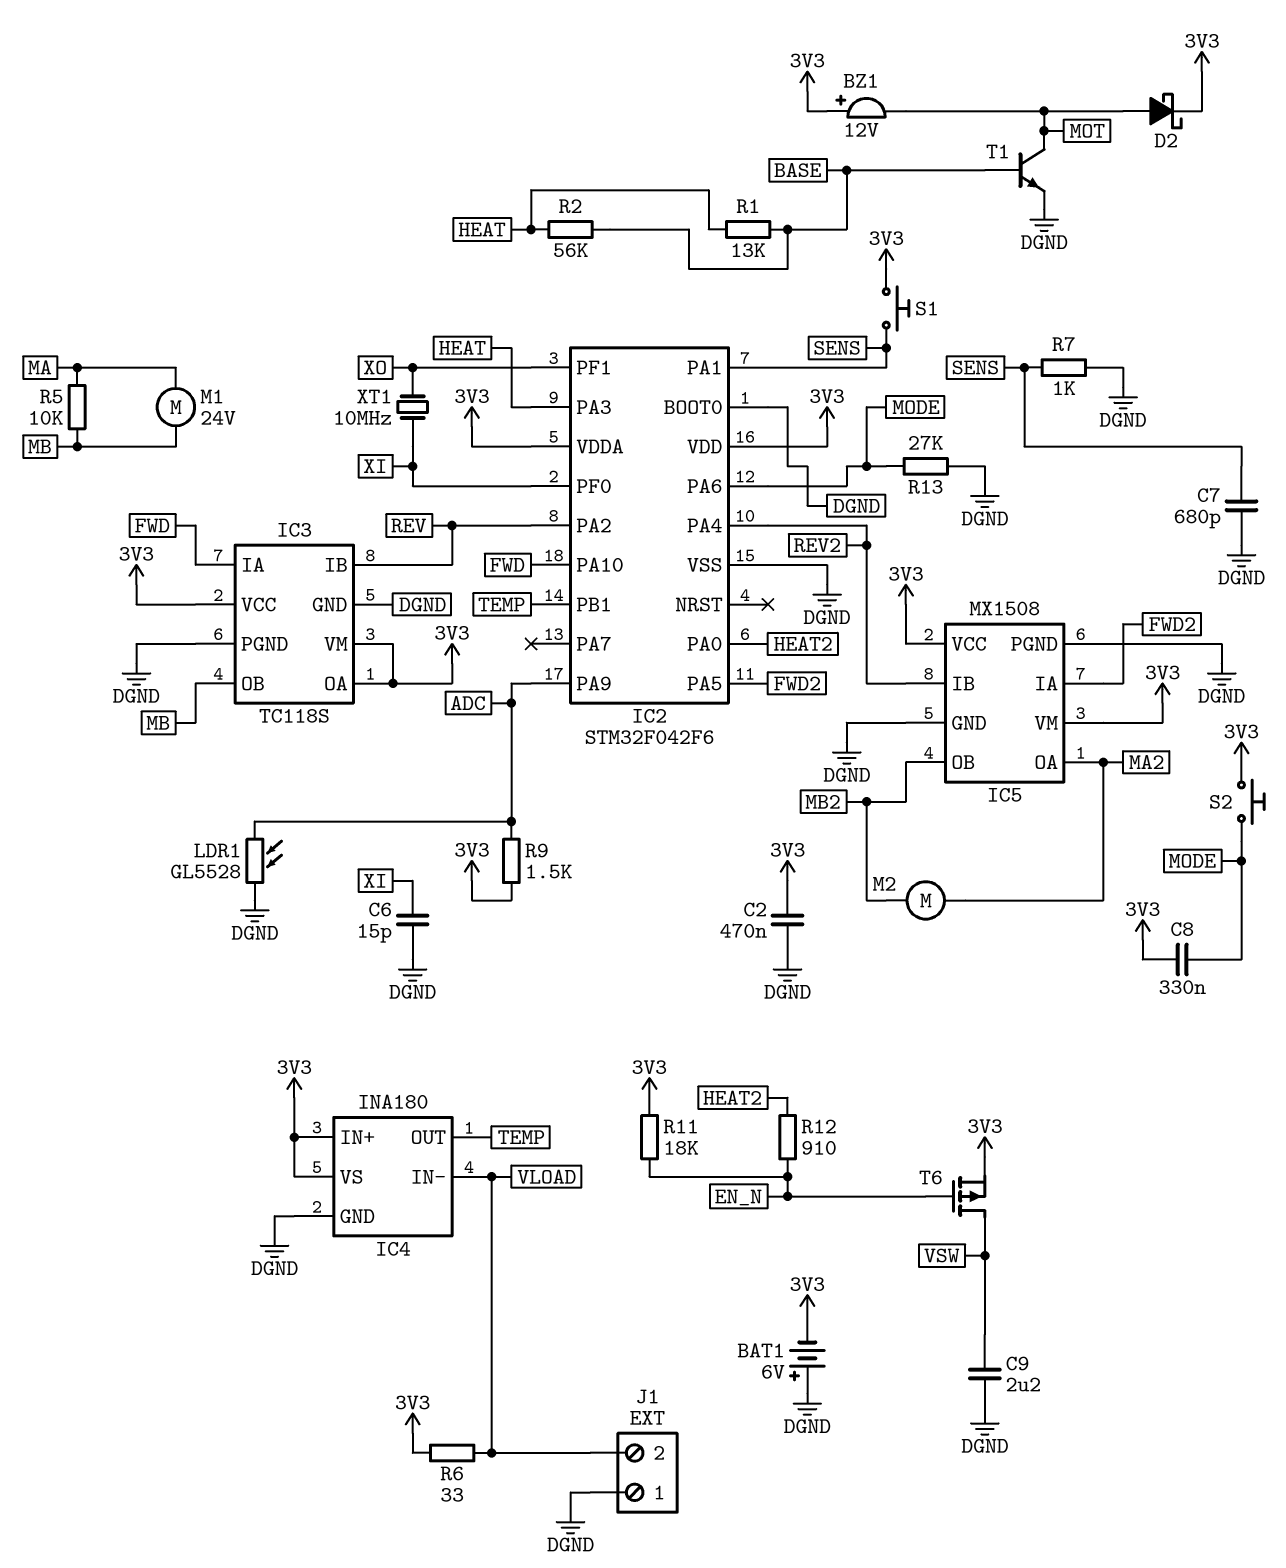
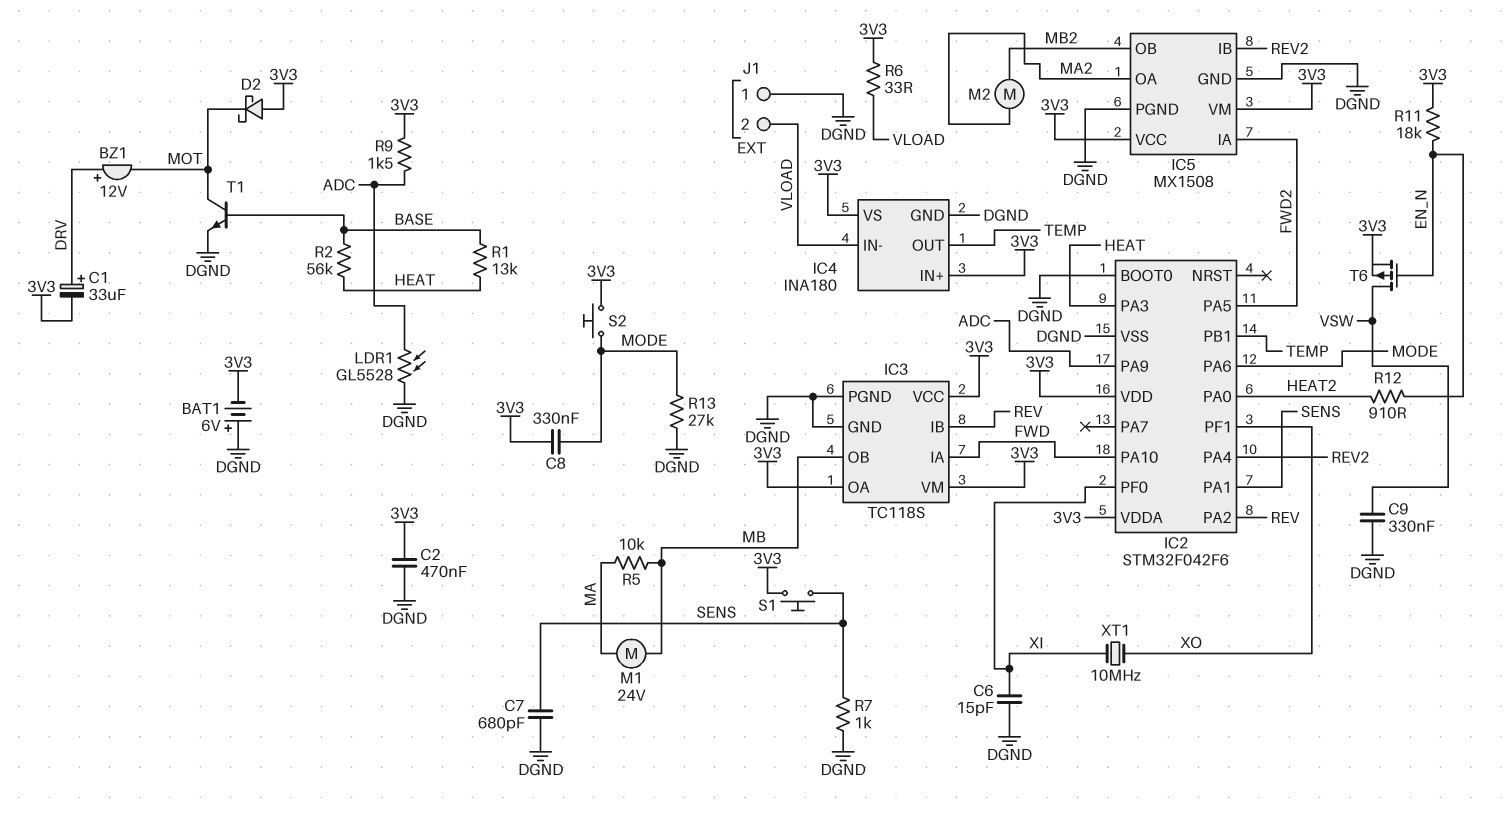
BZ1: buzzer 12V (plus 3V3, minus MOT) -> buzzer 12V (plus DRV, minus MOT)
C1: none -> 33uF (plus DRV, minus 3V3)
C9: 2.2uF (DGND, VSW) -> 330nF (DGND, VSW)
D2: schottky (A MOT, K 3V3) -> schottky (A 3V3, K MOT)

